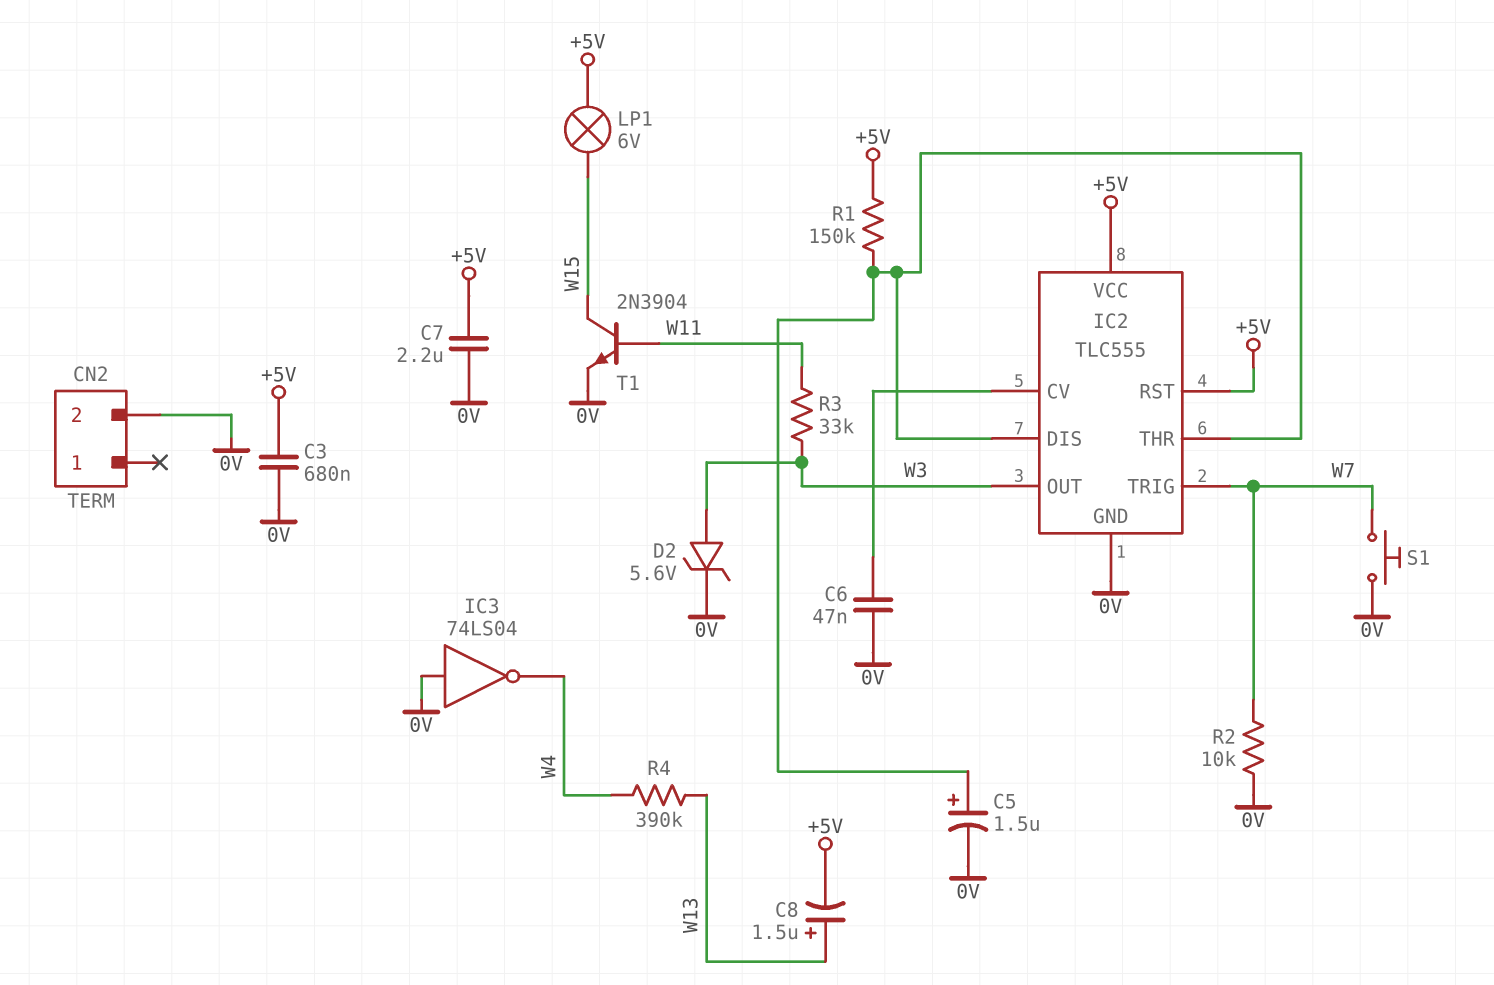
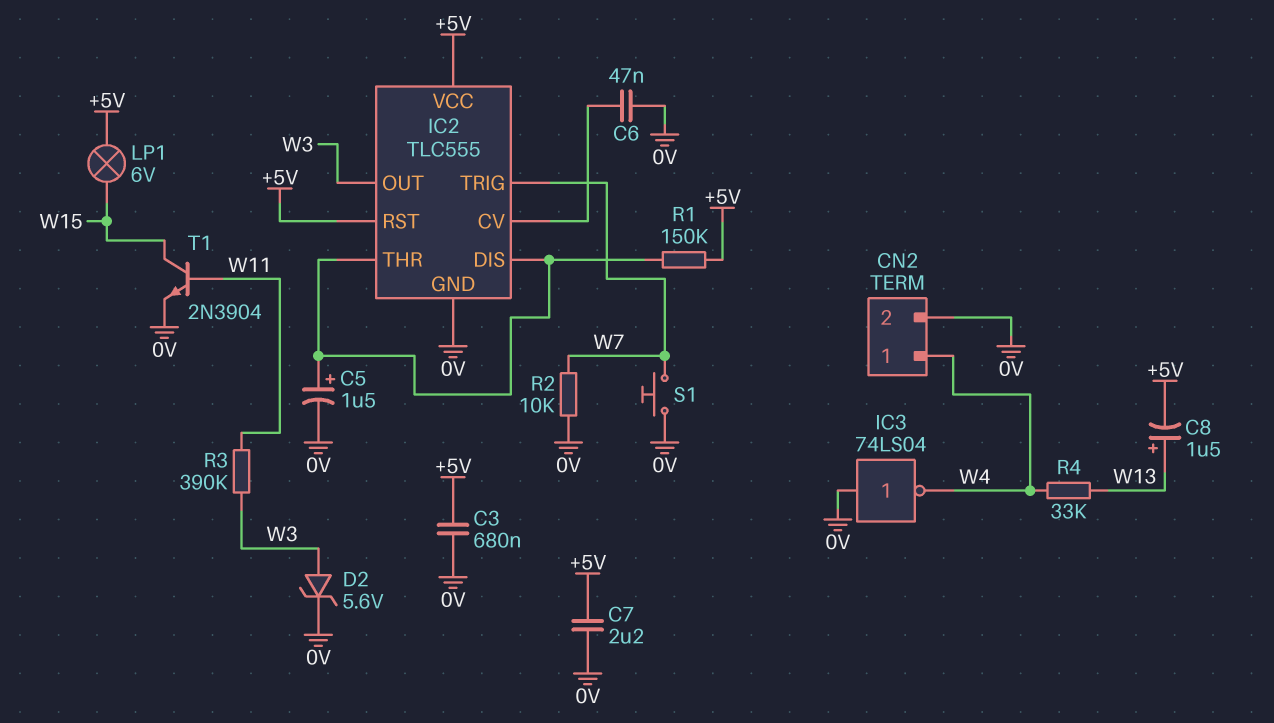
CN2 pin 1: none -> W4
R3: 33k (W3, W11) -> 390k (W3, W11)
R4: 390k (W4, W13) -> 33k (W4, W13)

